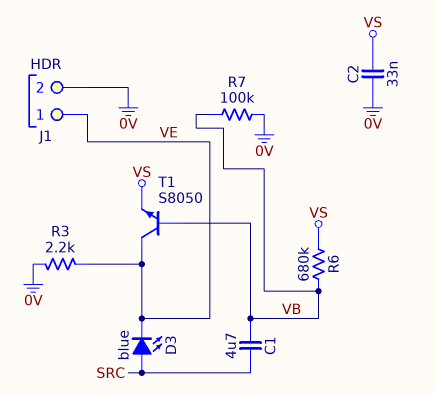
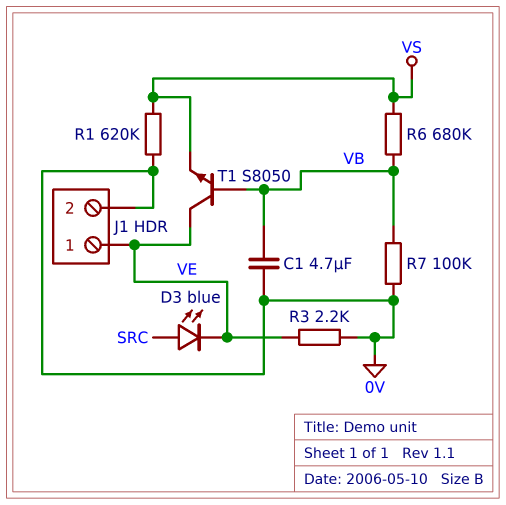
C1: 4.7uF (SRC, VB) -> 4.7uF (0V, VB)
C2: 33nF (0V, VS) -> none
R1: none -> 620k (0V, VS)

